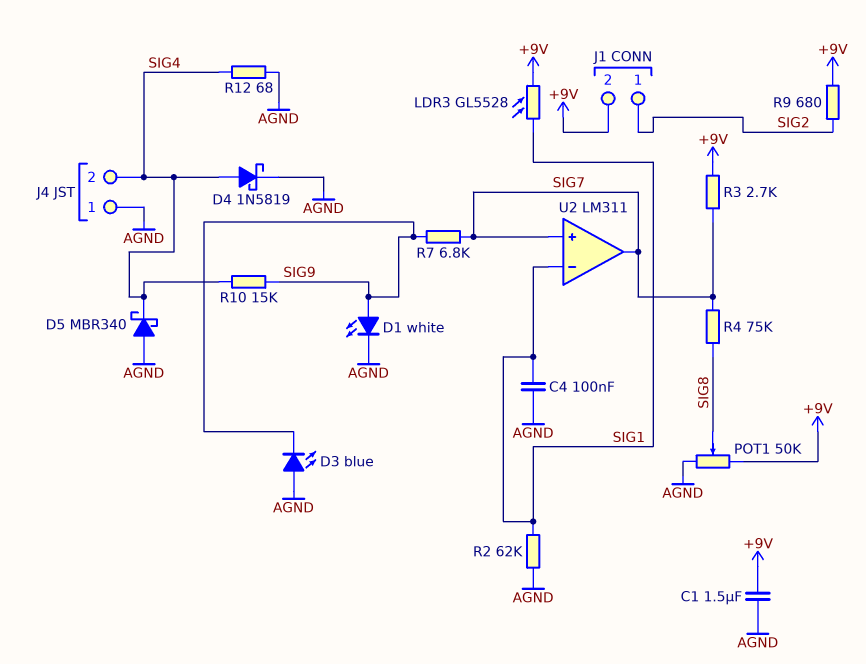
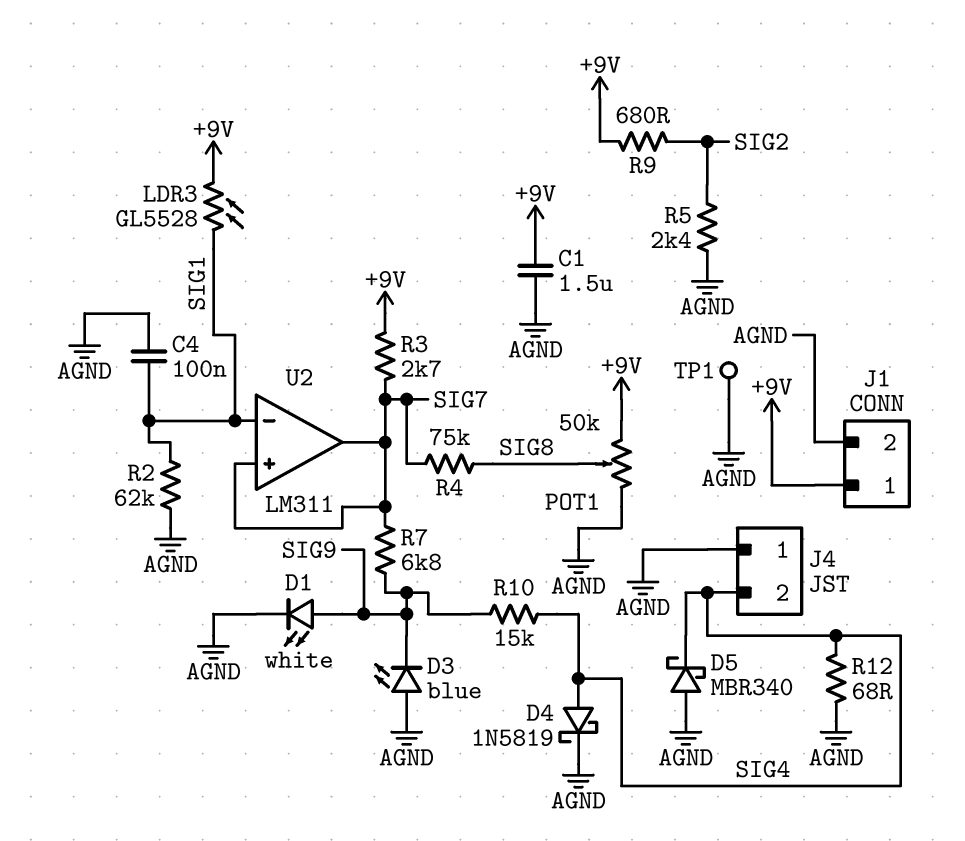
J1 pin 1: SIG2 -> +9V
J1 pin 2: +9V -> AGND
R5: none -> 2.4k (AGND, SIG2)
TP1: none -> test point (AGND)

